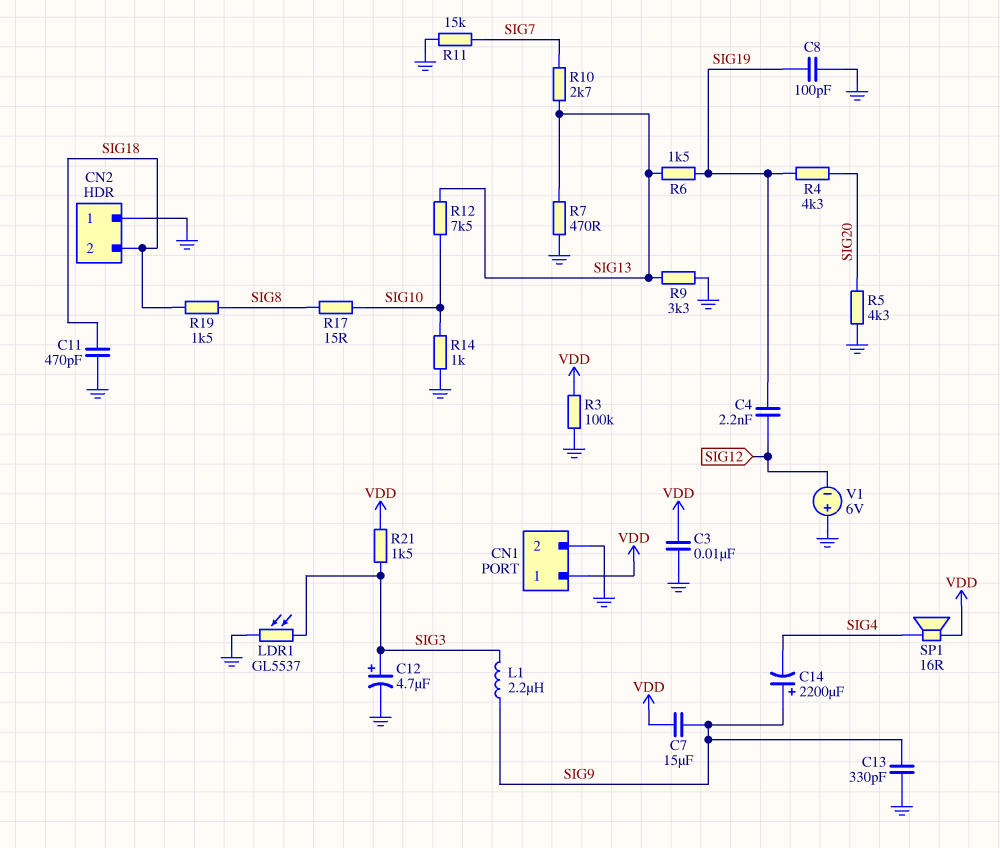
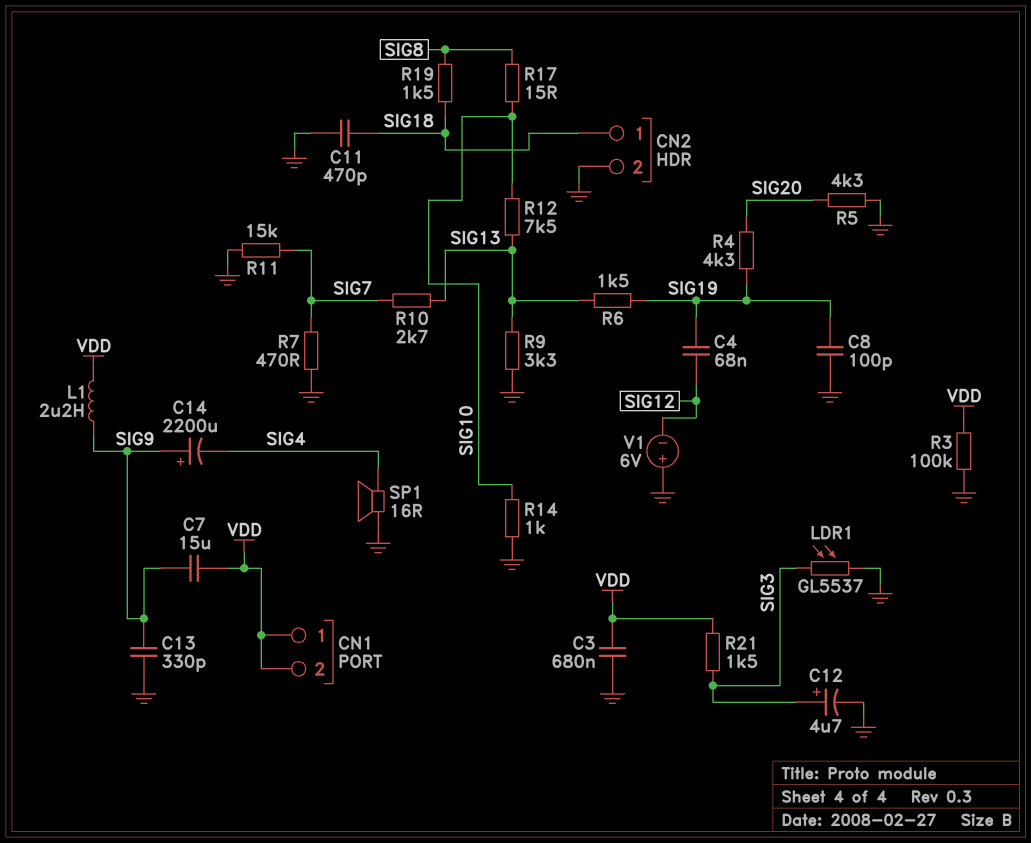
C3: 10nF (GND, VDD) -> 680nF (GND, VDD)
C4: 2.2nF (SIG12, SIG19) -> 68nF (SIG12, SIG19)
CN1 pin 2: GND -> VDD
CN2 pin 1: GND -> SIG18
CN2 pin 2: SIG18 -> GND
L1: 2.2uH (SIG3, SIG9) -> 2.2uH (SIG9, VDD)
R7: 470 (GND, SIG13) -> 470 (GND, SIG7)
SP1: speaker 16R (SIG4, VDD) -> speaker 16R (GND, SIG4)

